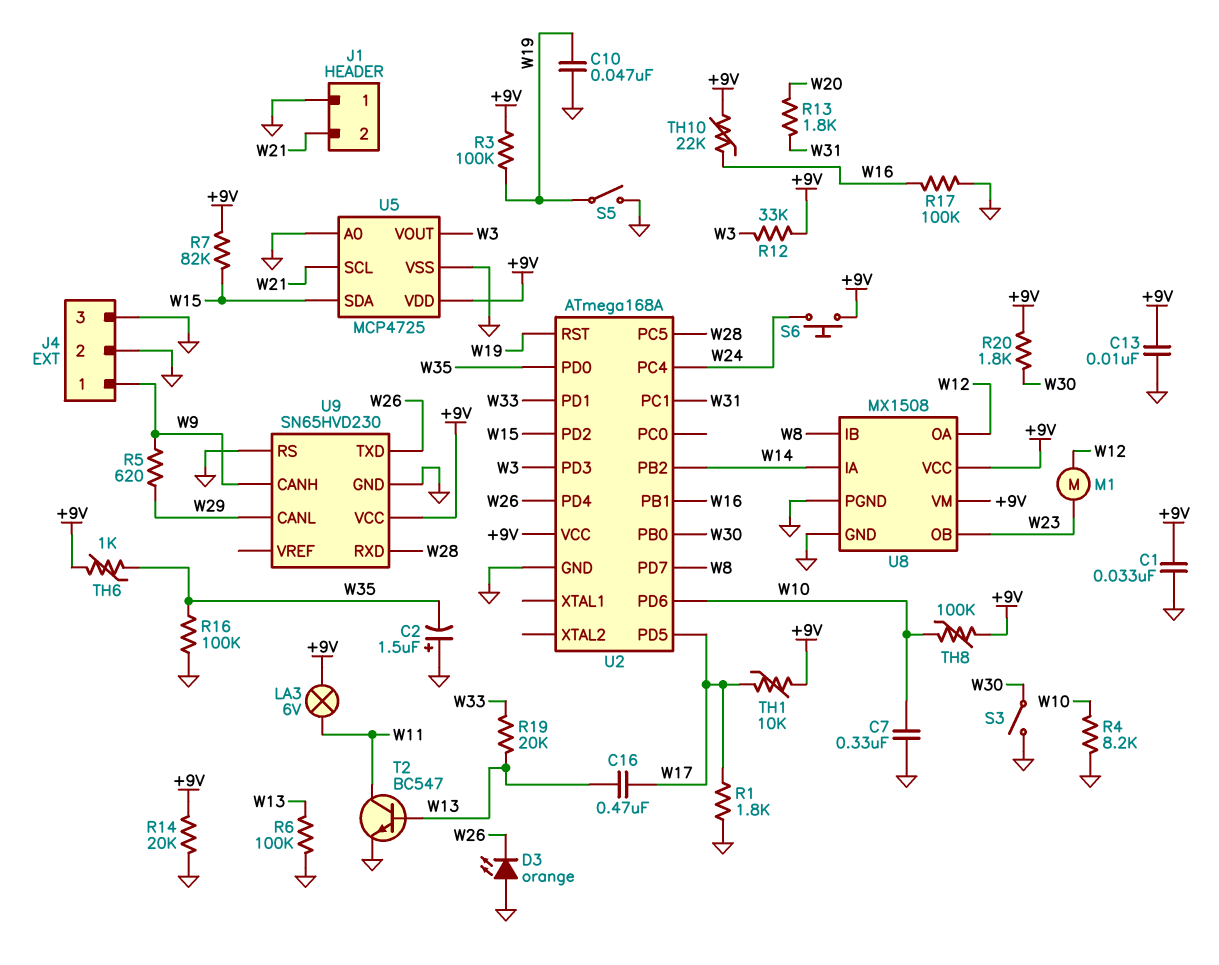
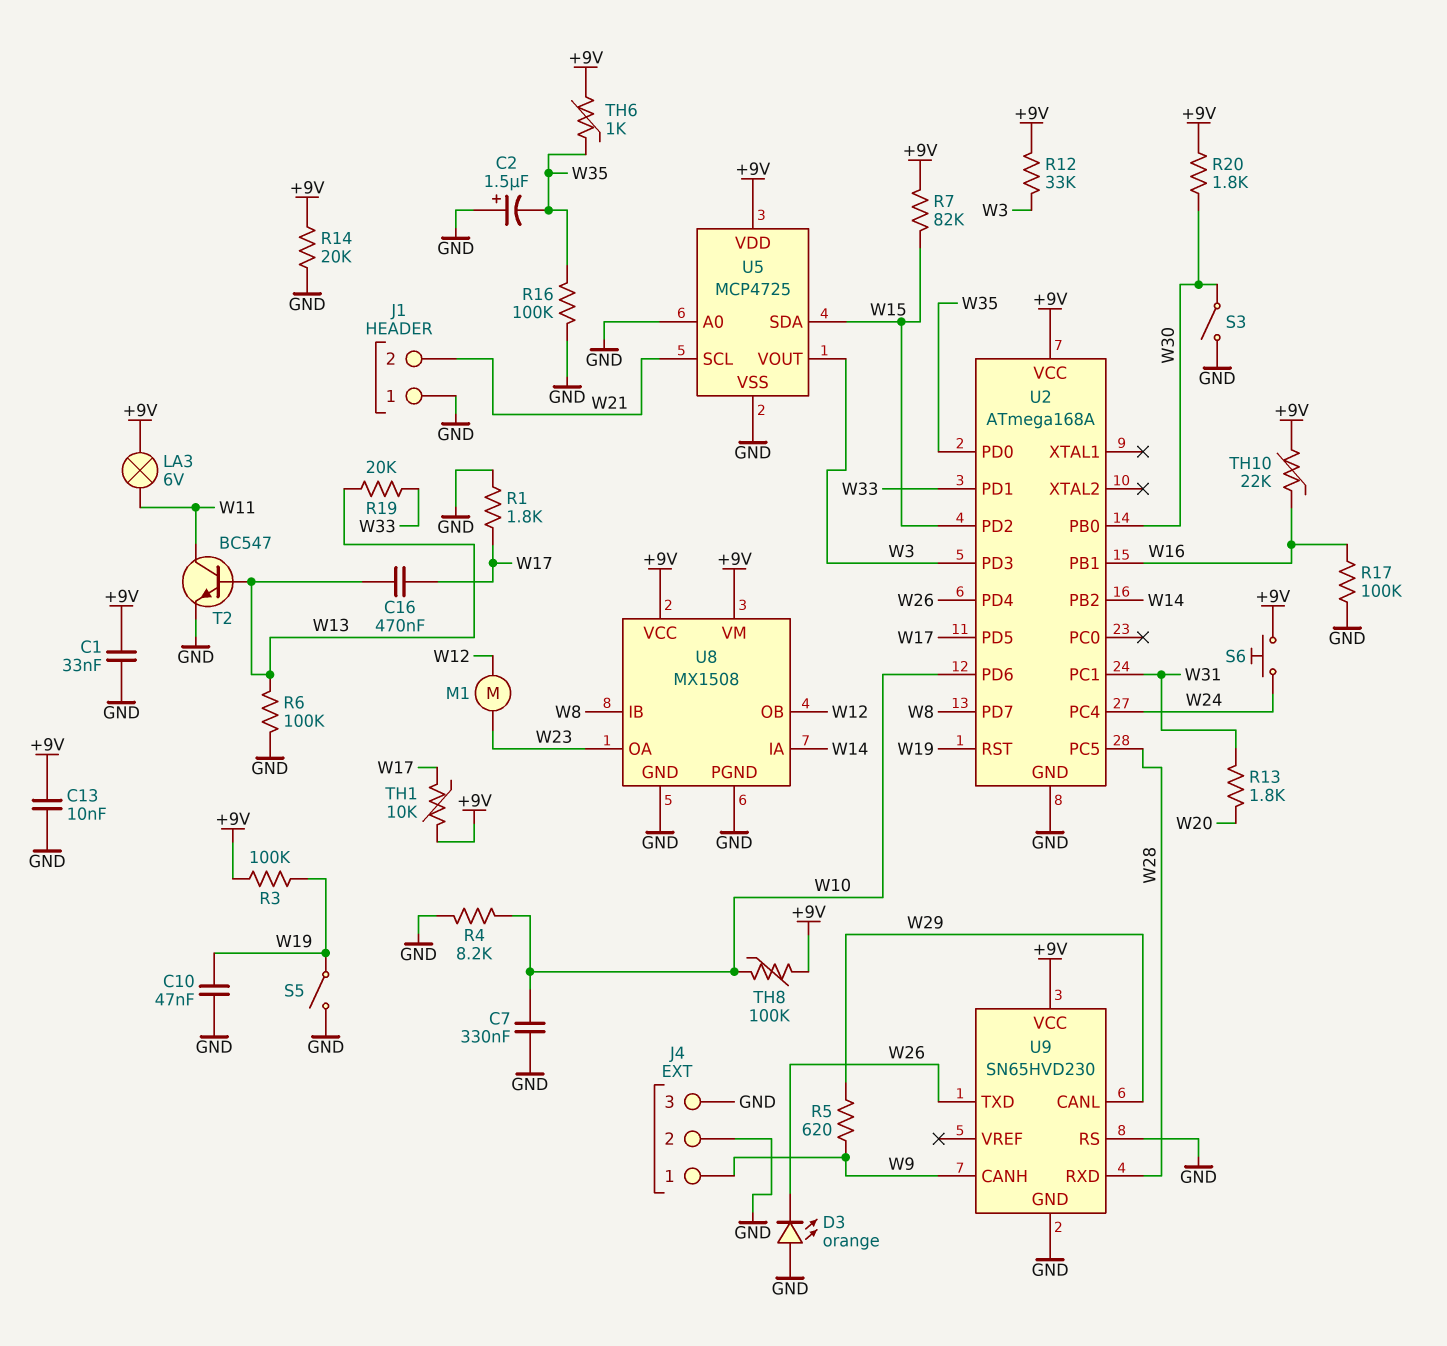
U8 pin OA: W12 -> W23
U8 pin OB: W23 -> W12

